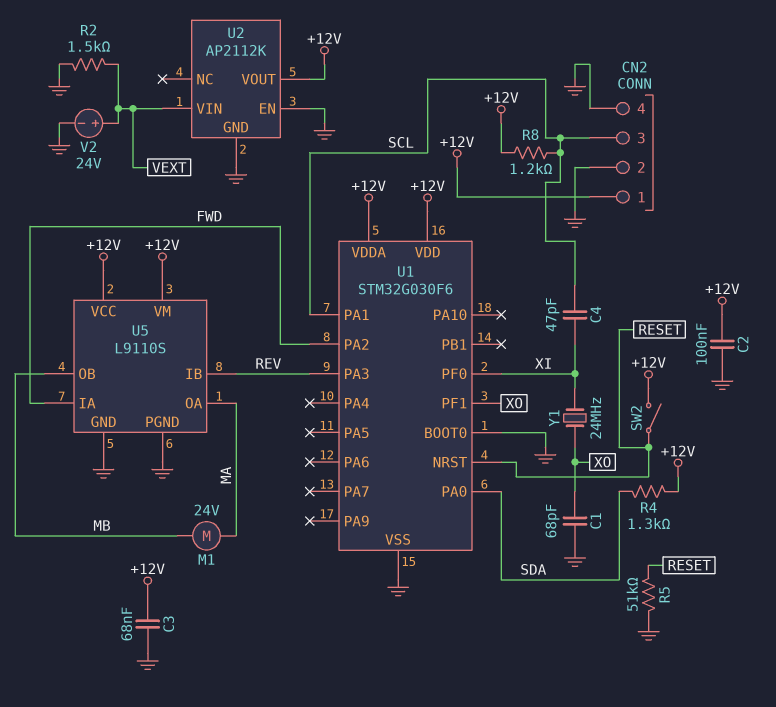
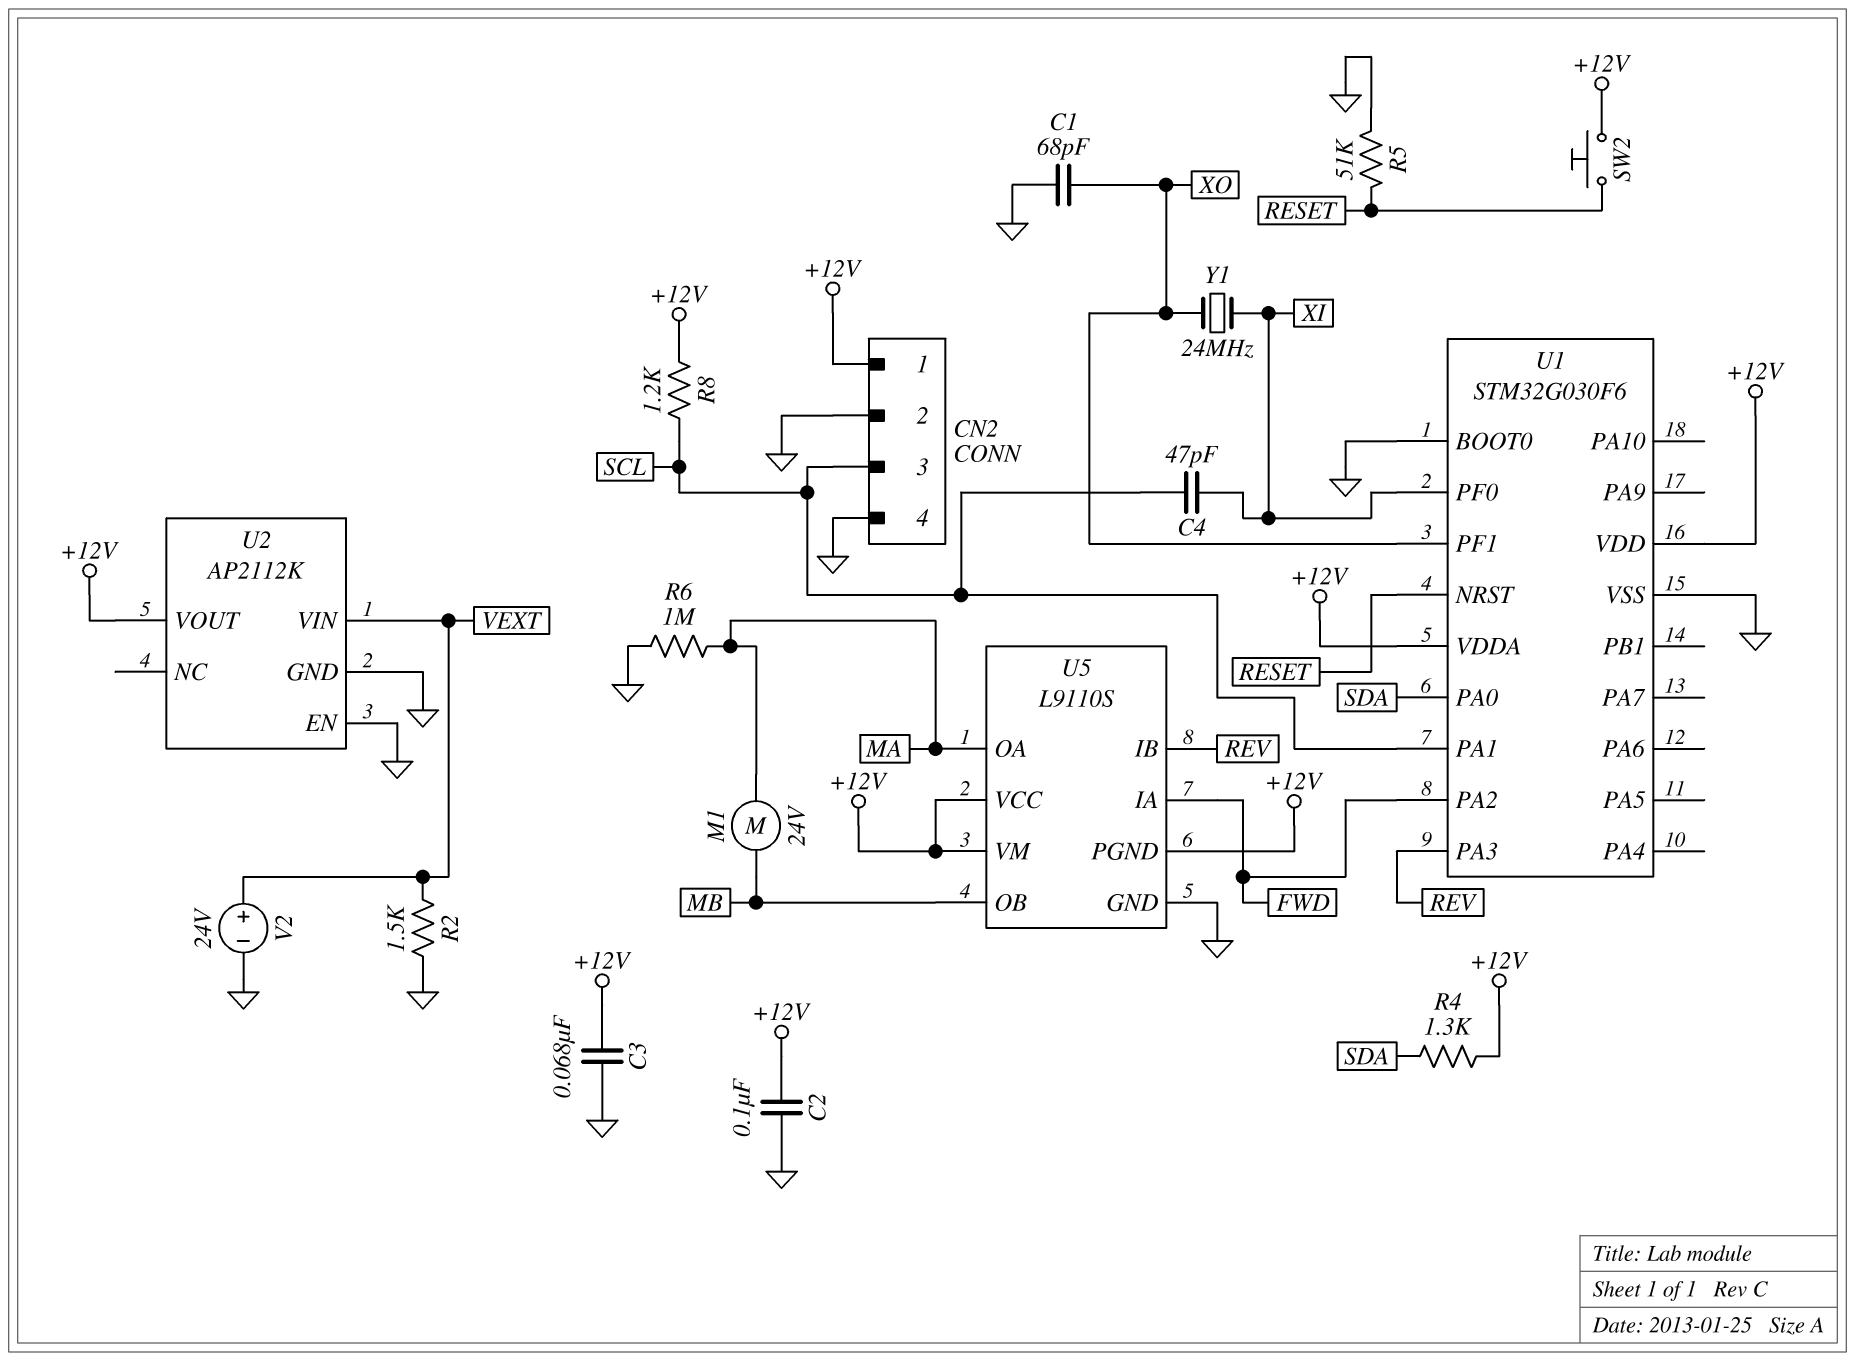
R6: none -> 1M (GND, MA)
SW2: switch (+12V, RESET) -> button (+12V, RESET)
U5 pin PGND: GND -> +12V

